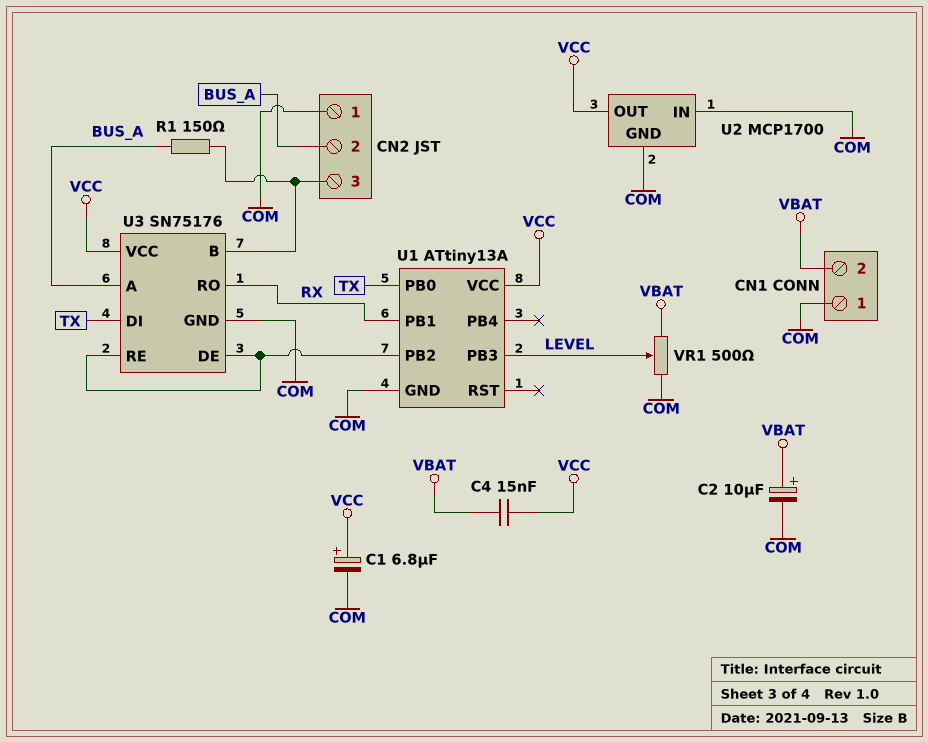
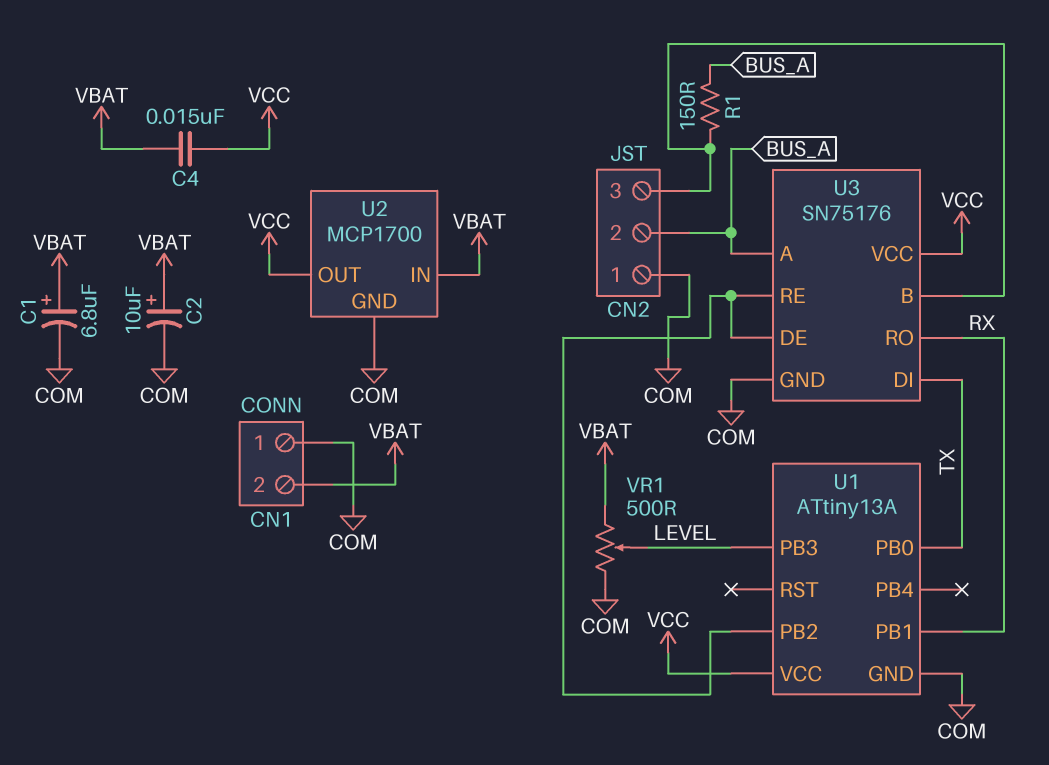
C1: 6.8uF (plus VCC, minus COM) -> 6.8uF (plus VBAT, minus COM)
U2 pin IN: COM -> VBAT

